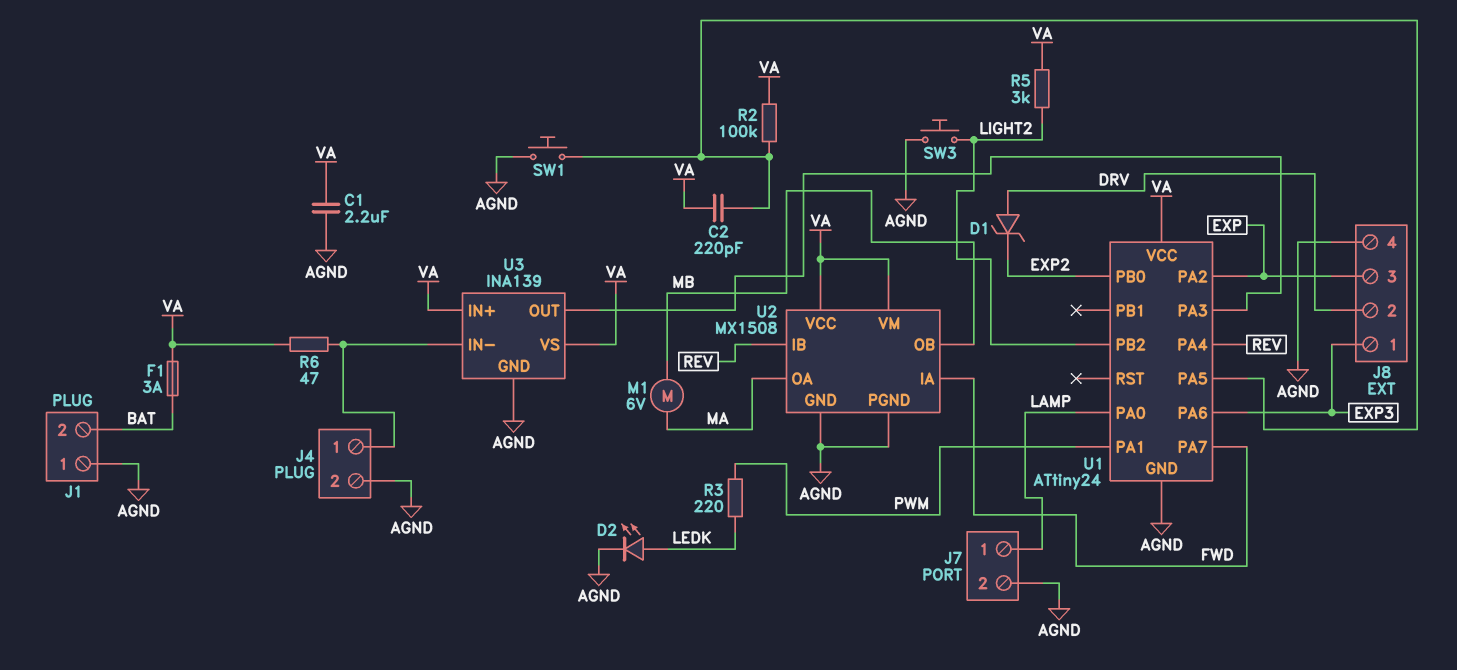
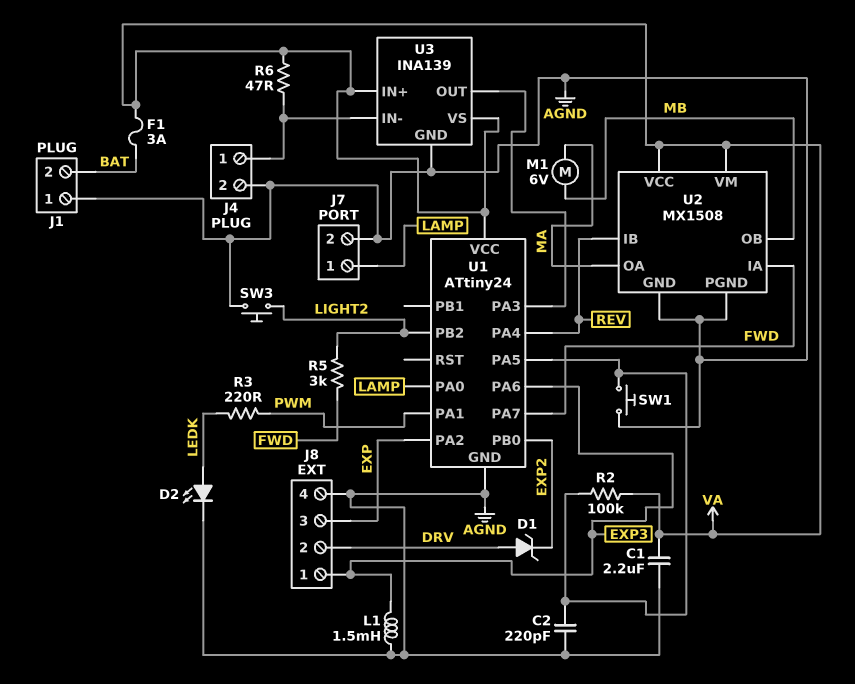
C2: 220pF (U1/PA5, VA) -> 220pF (AGND, U1/PA5)
L1: none -> 1.5mH (AGND, EXP3)
R5: 3k (LIGHT2, VA) -> 3k (FWD, LIGHT2)

